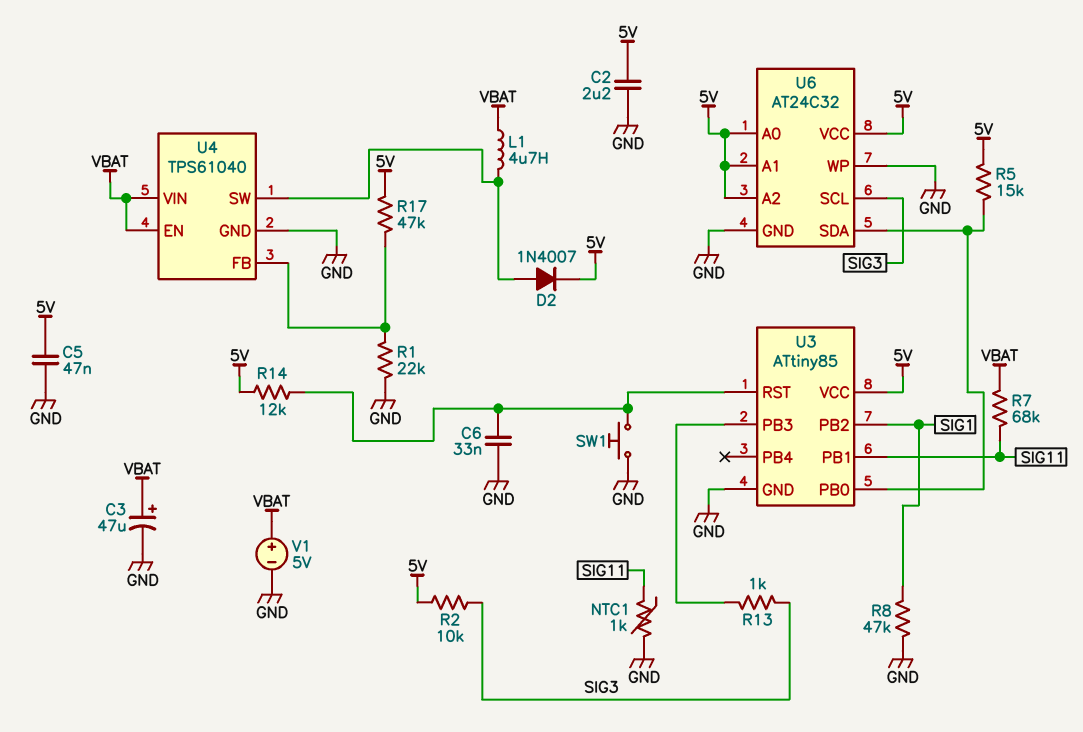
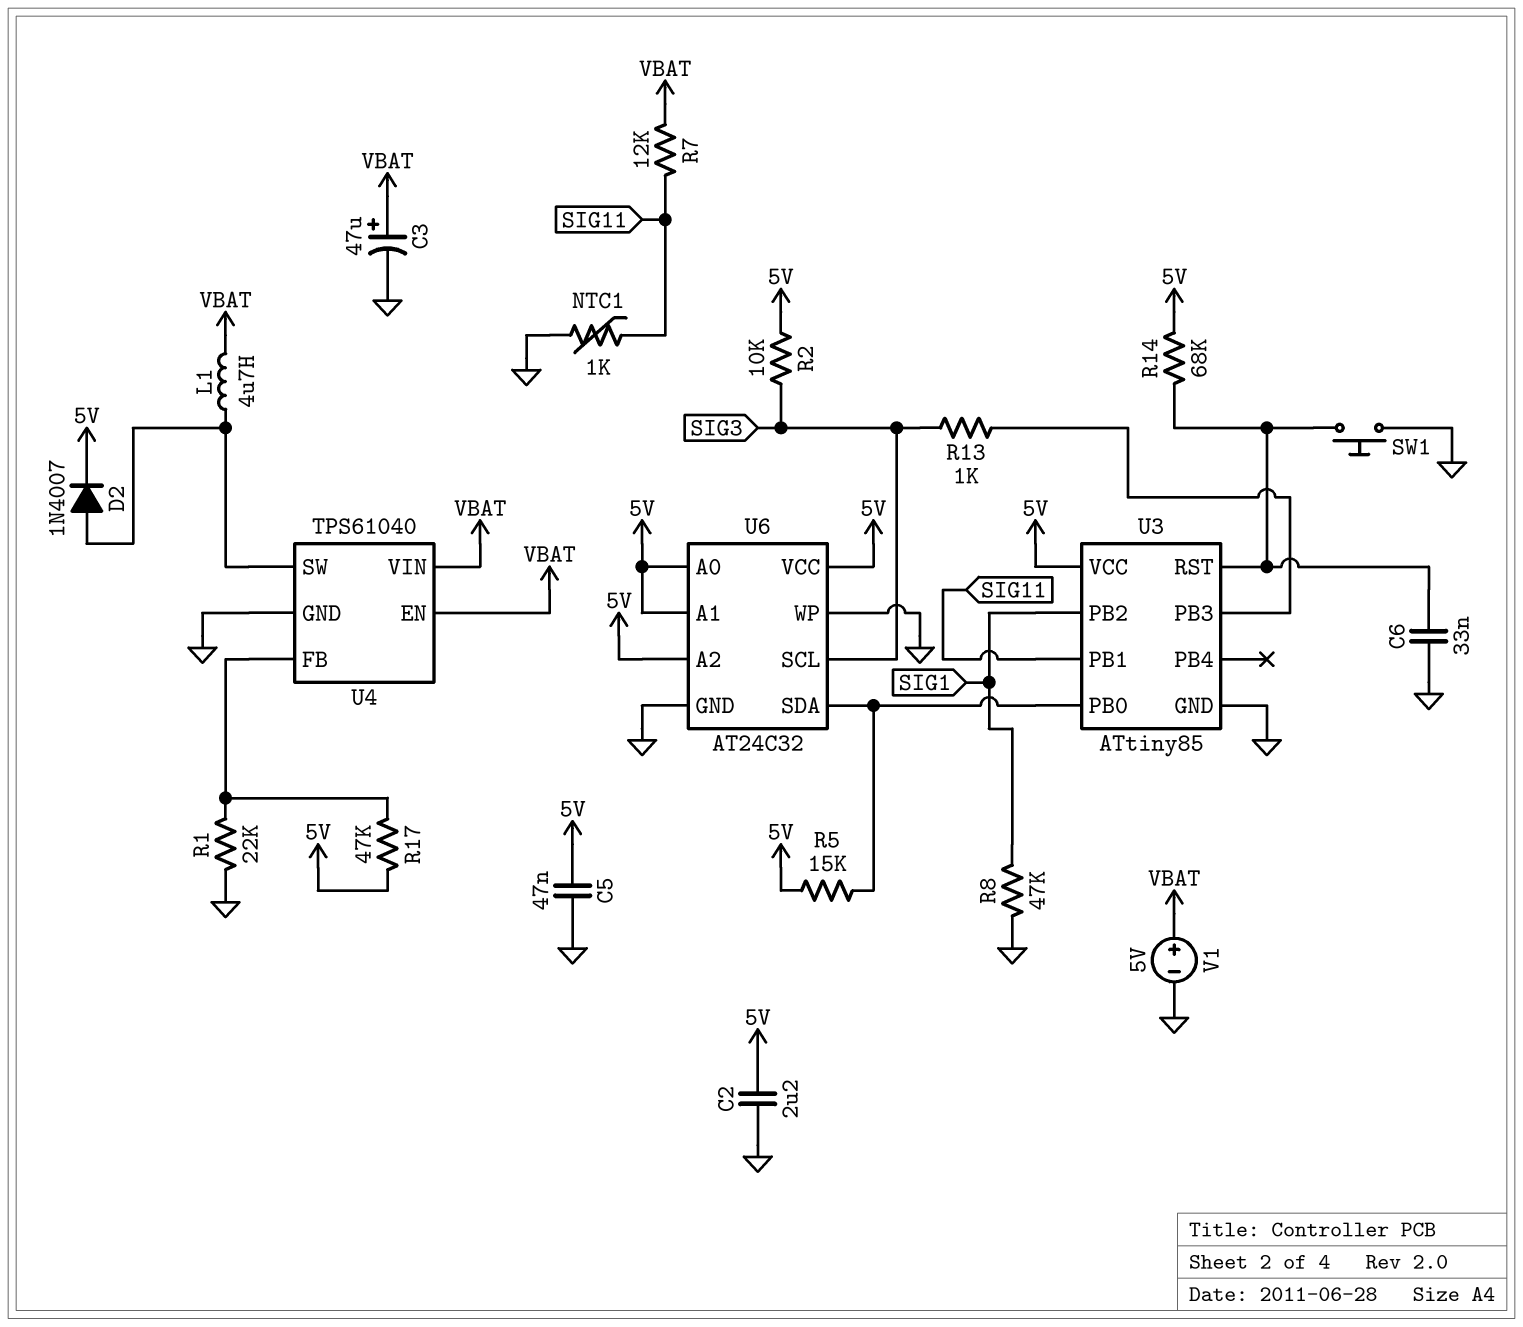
R7: 68k (SIG11, VBAT) -> 12k (SIG11, VBAT)
R14: 12k (5V, U3/RST) -> 68k (5V, U3/RST)

